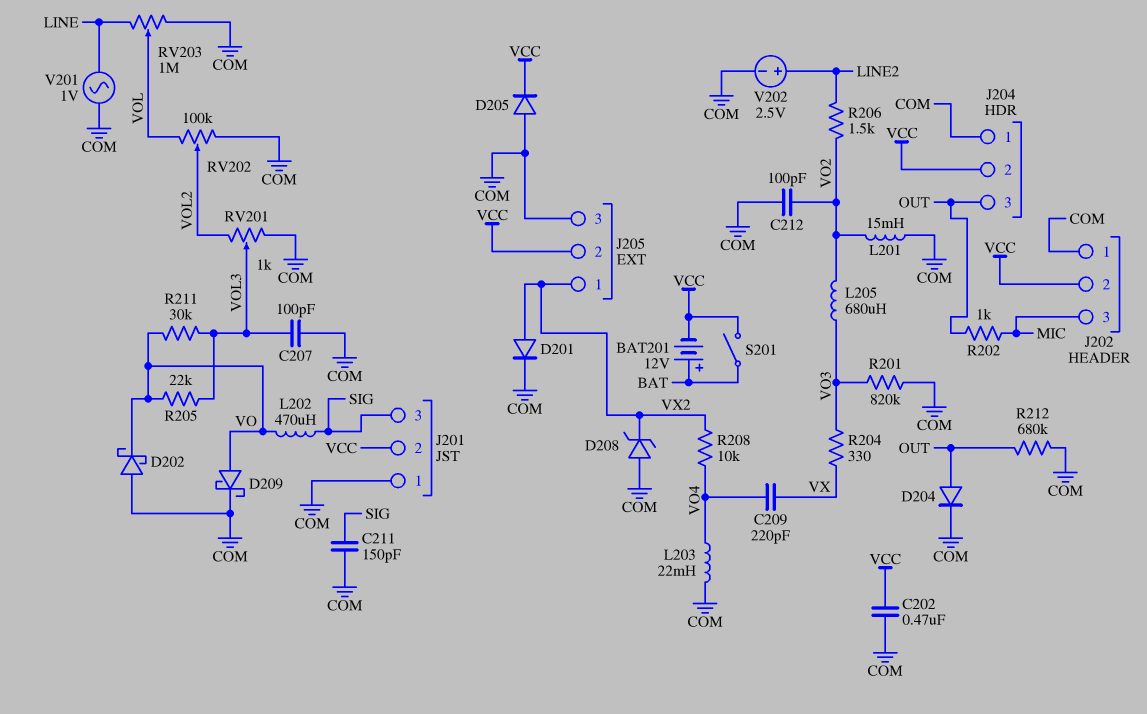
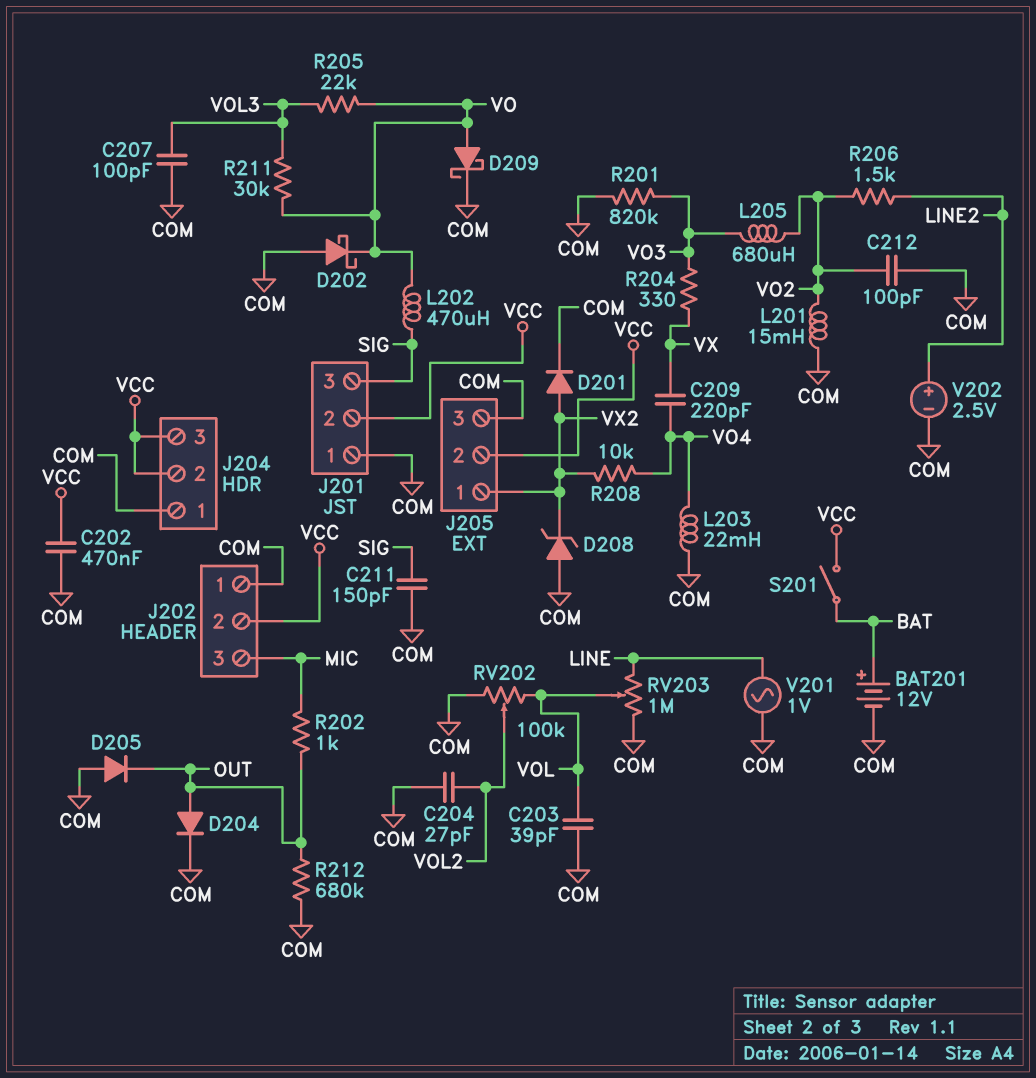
BAT201: 12V (plus BAT, minus VCC) -> 12V (plus BAT, minus COM)
C203: none -> 39pF (COM, VOL)
C204: none -> 27pF (COM, VOL2)
D205: diode (A COM, K VCC) -> diode (A COM, K OUT)
J204 pin 3: OUT -> VCC
RV201: 1k (COM, VOL2, wiper VOL3) -> none

